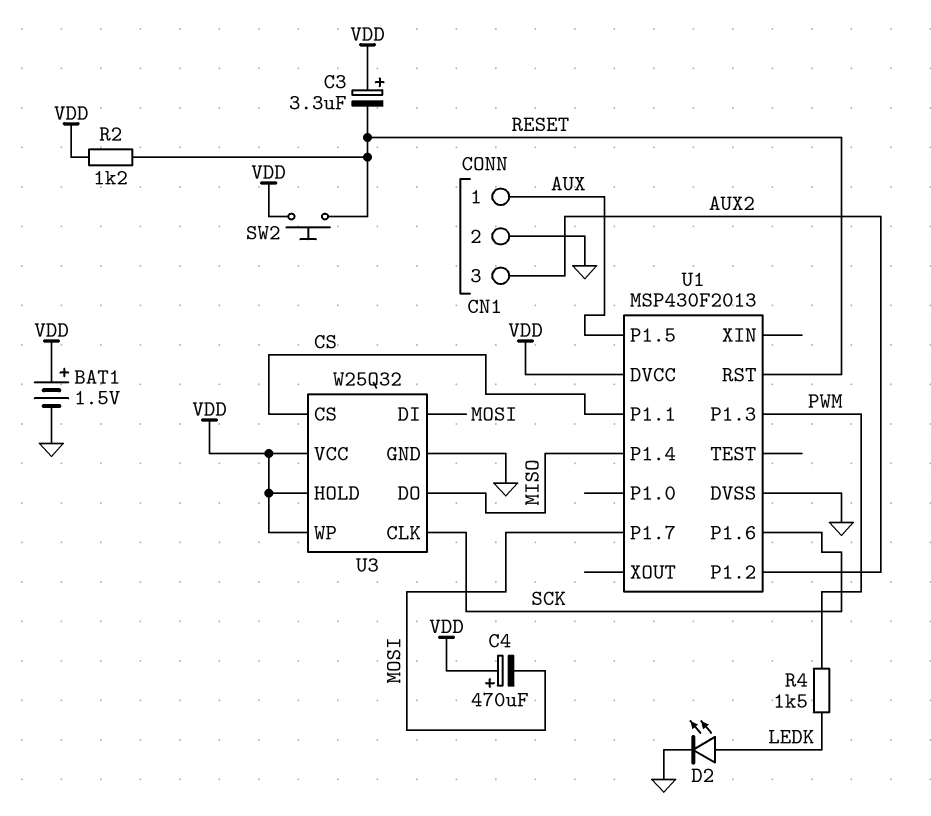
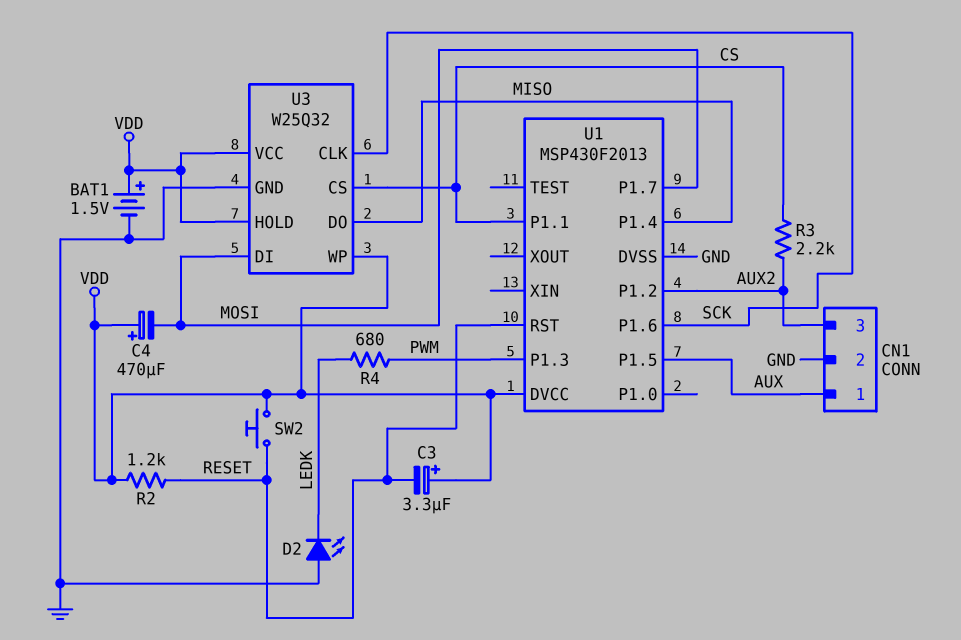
D2: LED (A LEDK, K GND) -> LED (A GND, K LEDK)
R3: none -> 2.2k (AUX2, CS)
R4: 1.5k (LEDK, PWM) -> 680 (LEDK, PWM)

